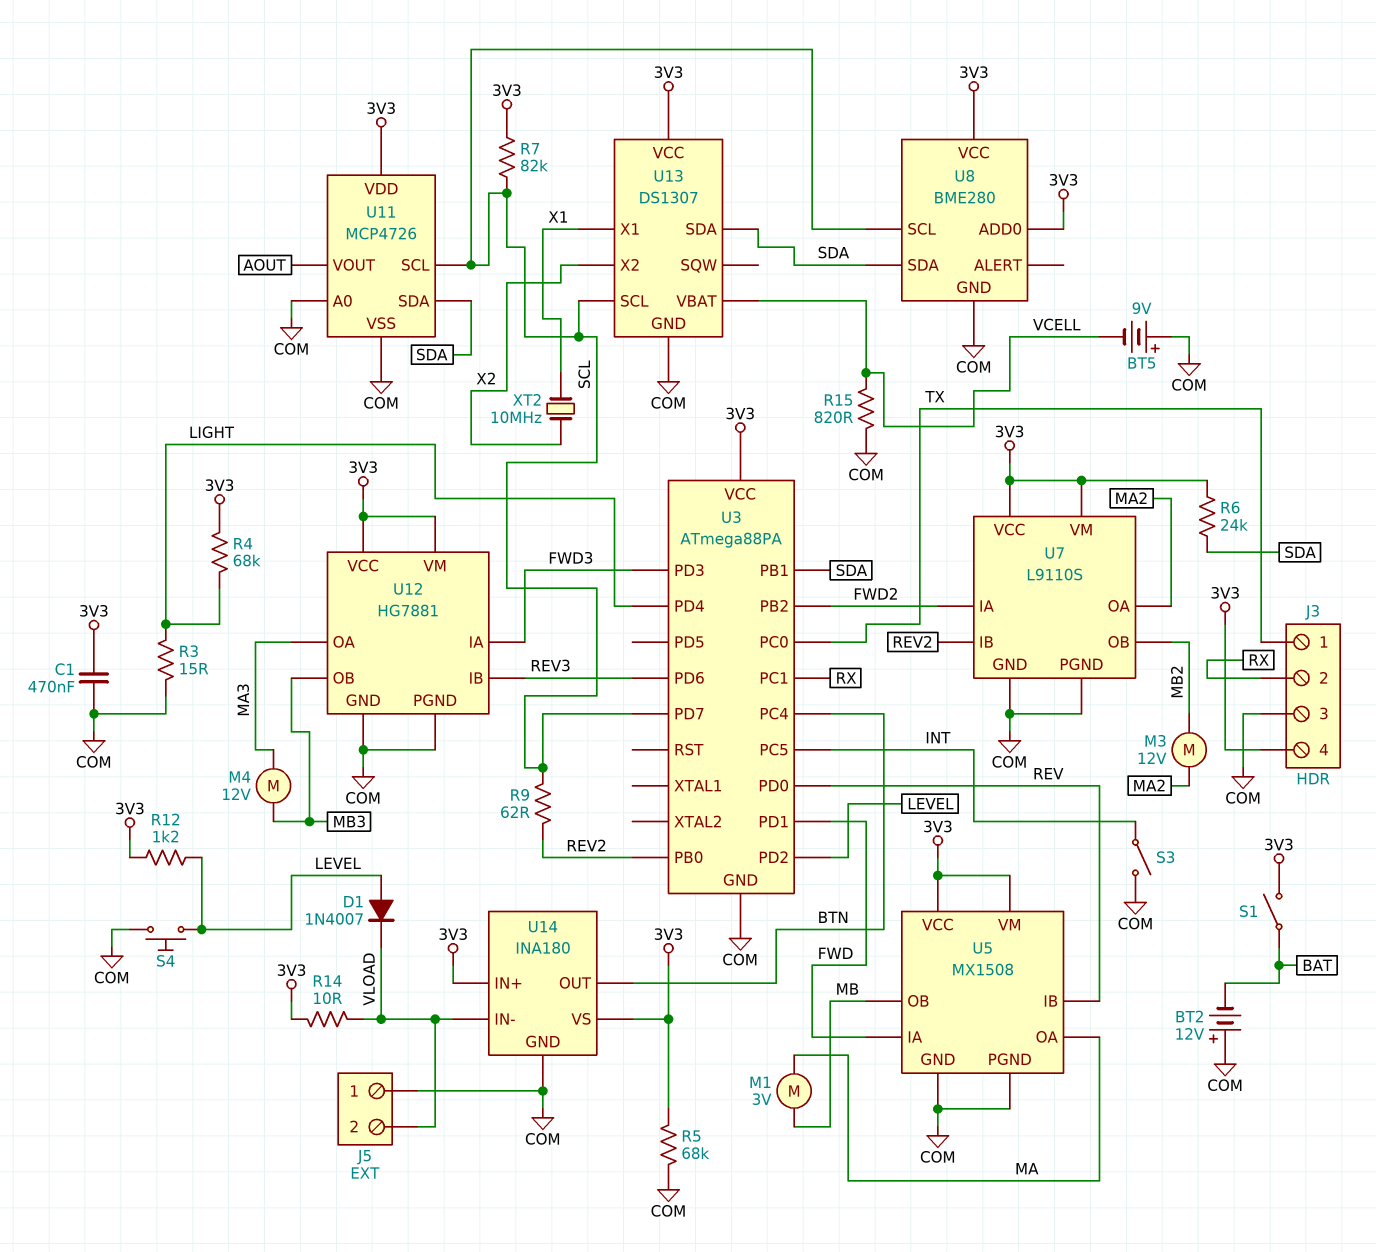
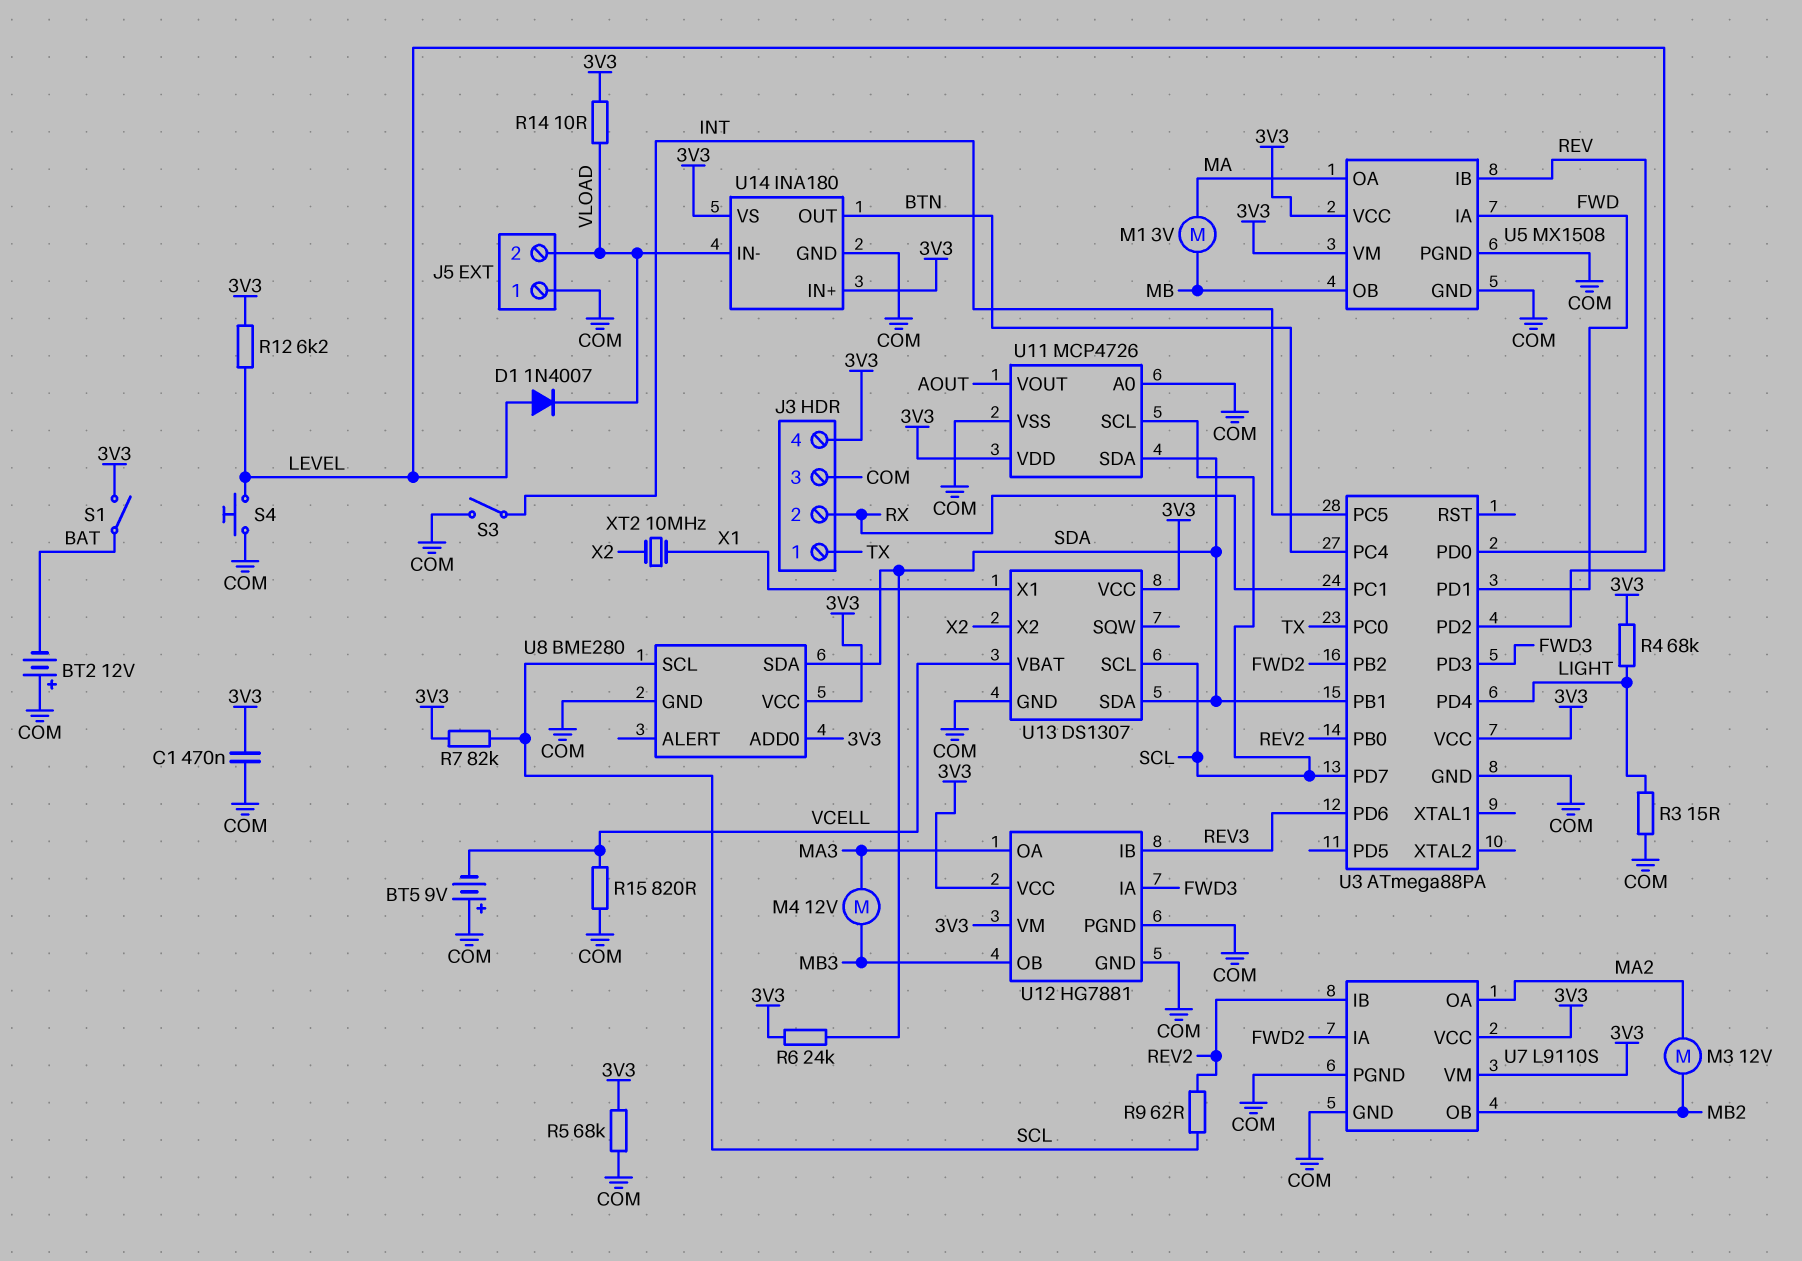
R12: 1.2k (3V3, LEVEL) -> 6.2k (3V3, LEVEL)

